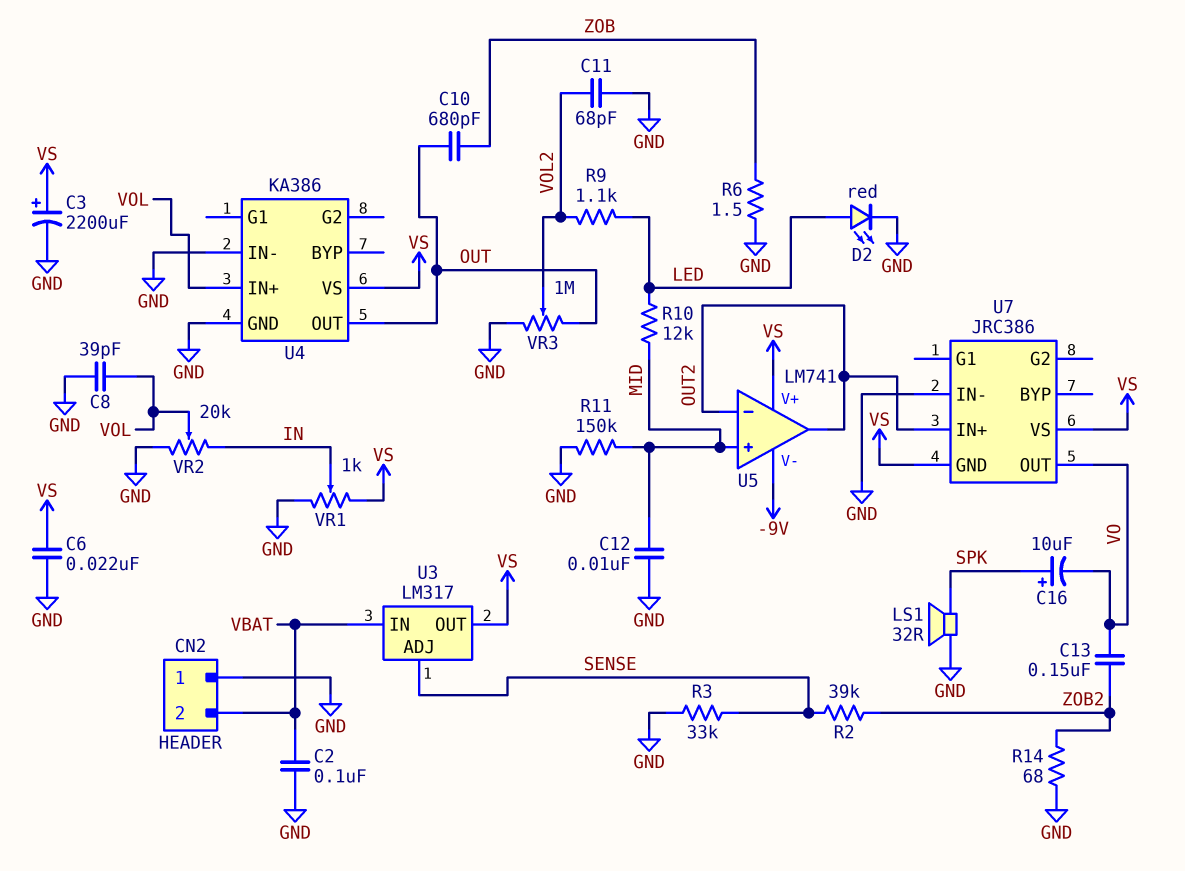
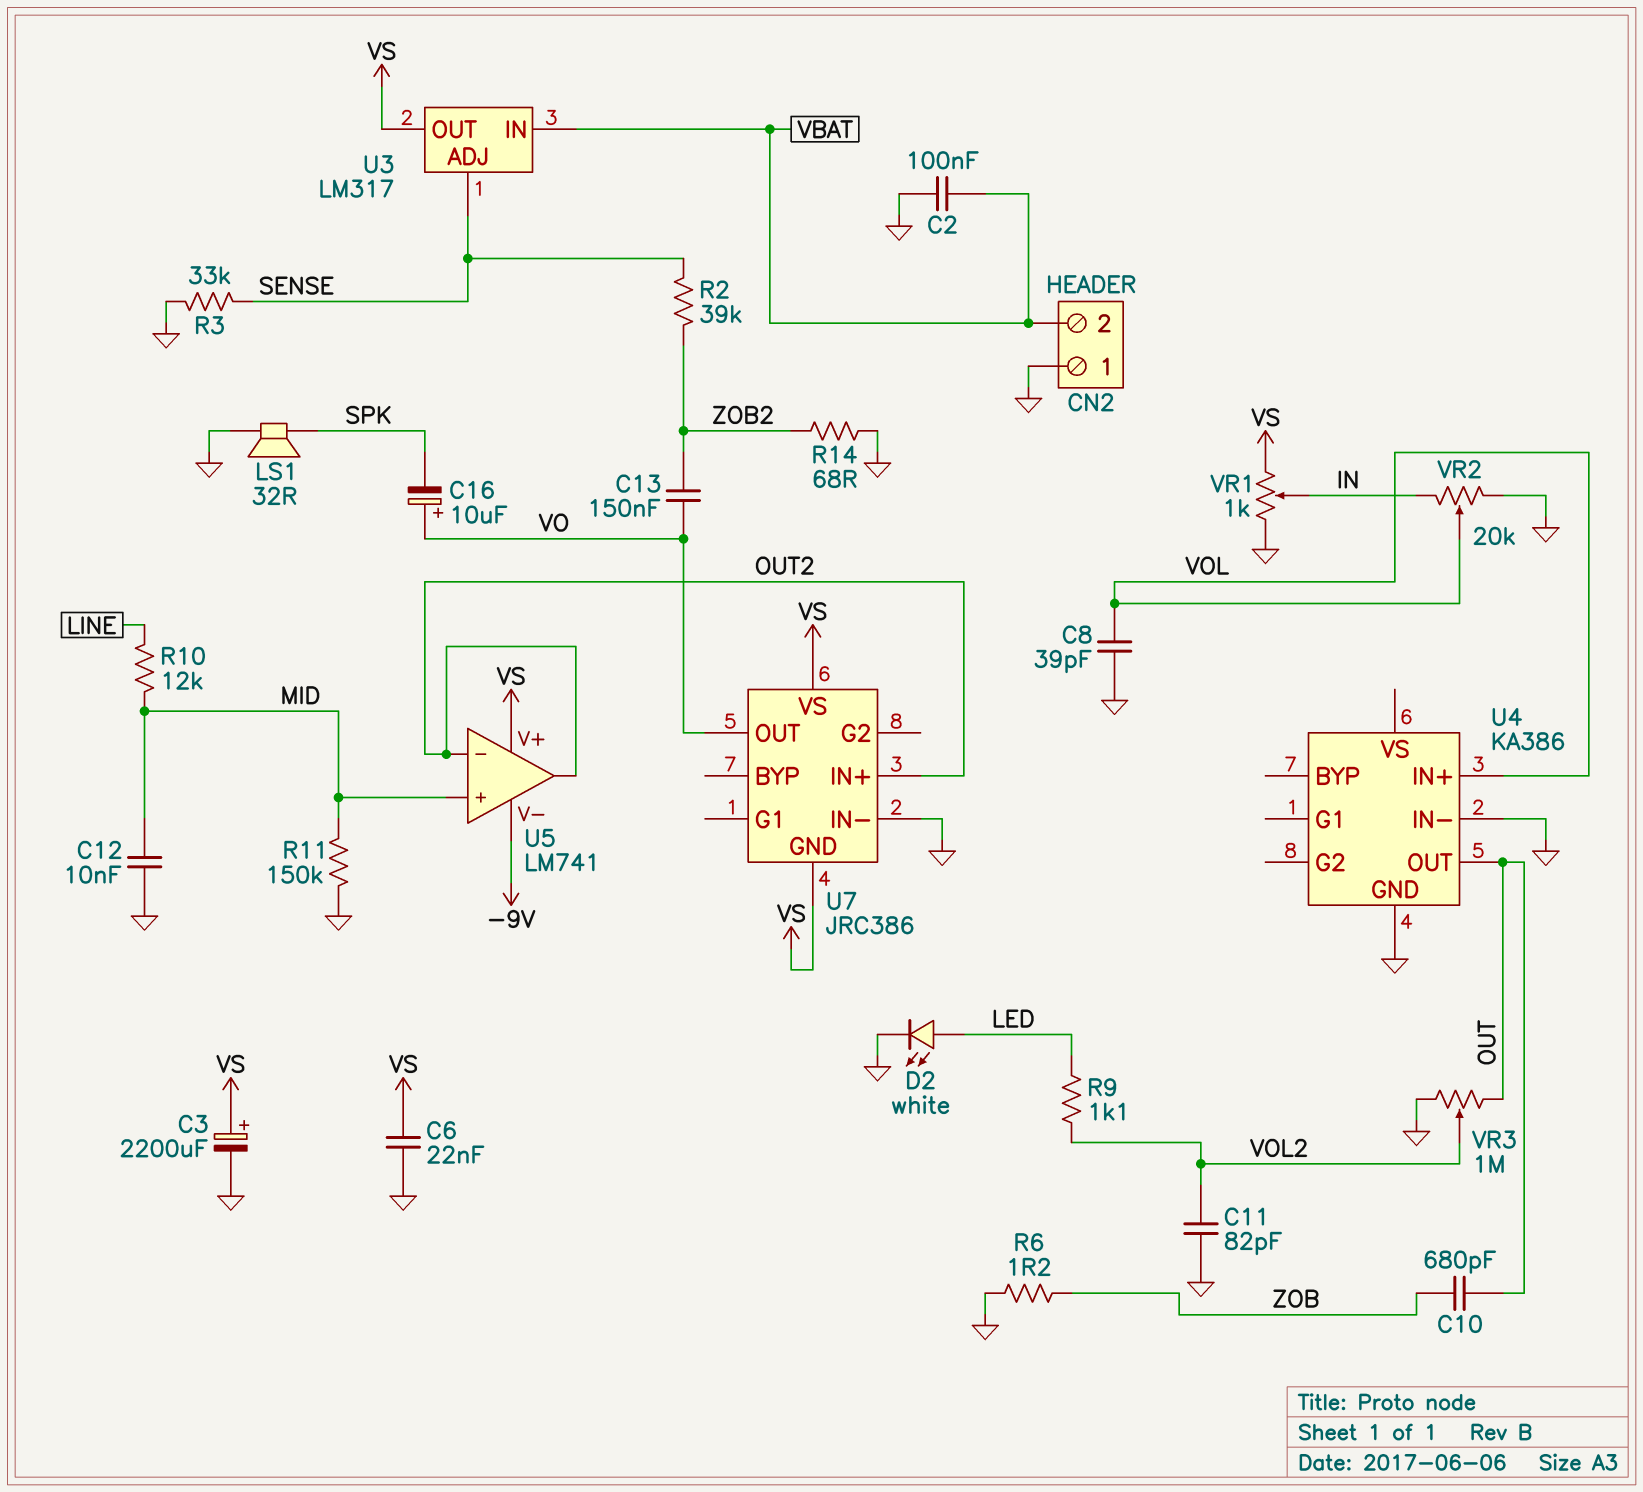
C11: 68pF (GND, VOL2) -> 82pF (GND, VOL2)
C16: 10uF (plus SPK, minus VO) -> 10uF (plus VO, minus SPK)
D2: LED red (A LED, K GND) -> LED white (A LED, K GND)
R6: 1.5 (GND, ZOB) -> 1.2 (GND, ZOB)
R10: 12k (LED, MID) -> 12k (LINE, MID)
U4 pin VS: VS -> none

